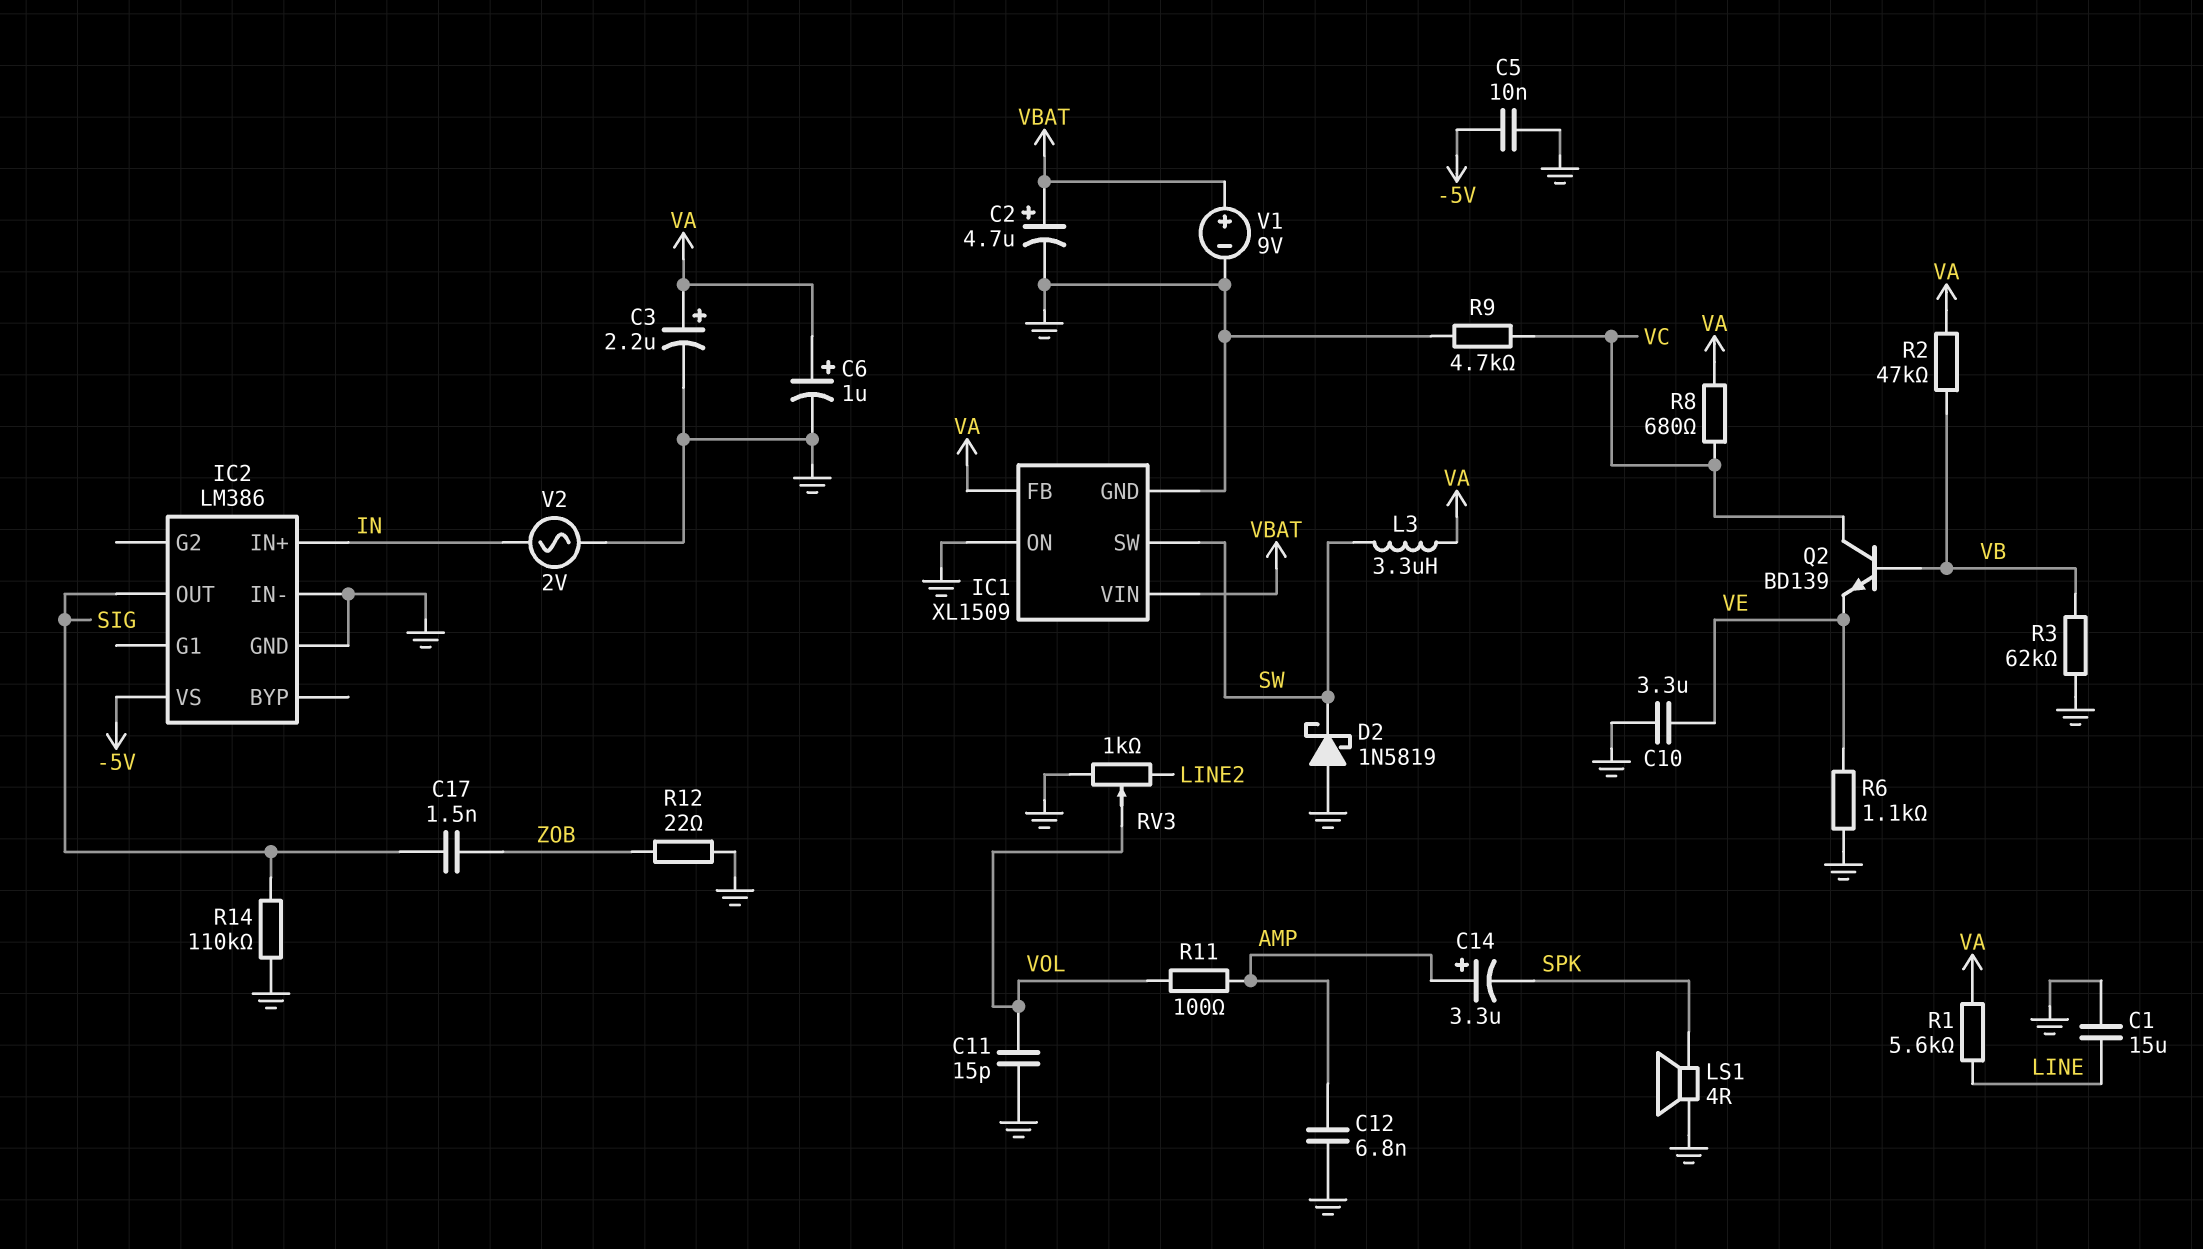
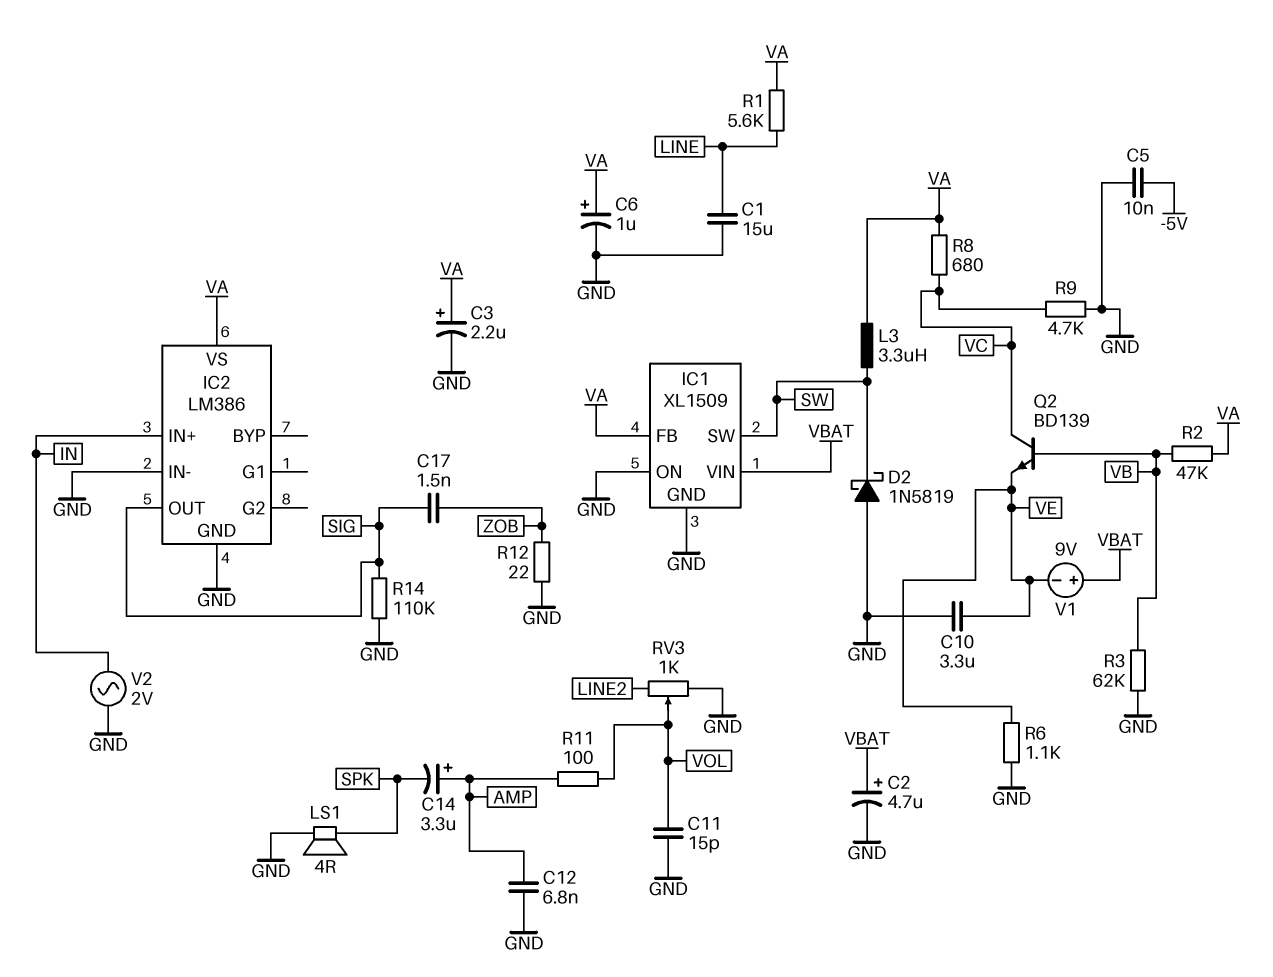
IC2 pin VS: -5V -> VA
V1: 9V (plus VBAT, minus GND) -> 9V (plus VBAT, minus VE)

